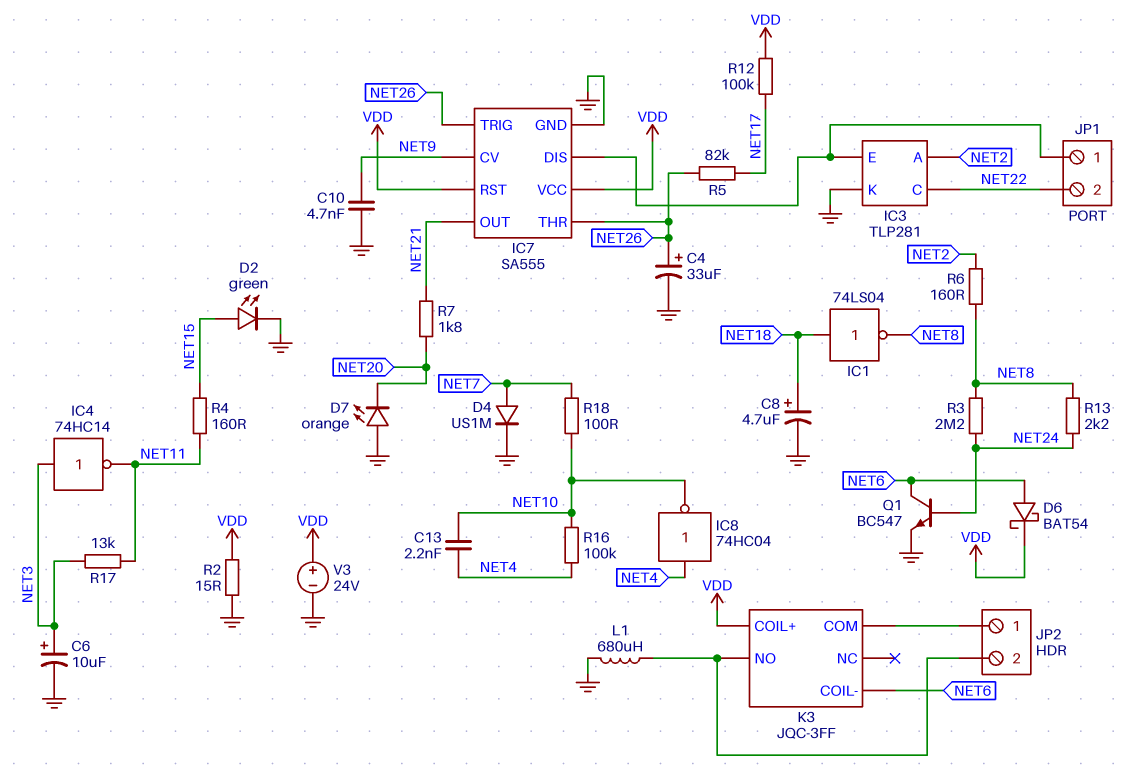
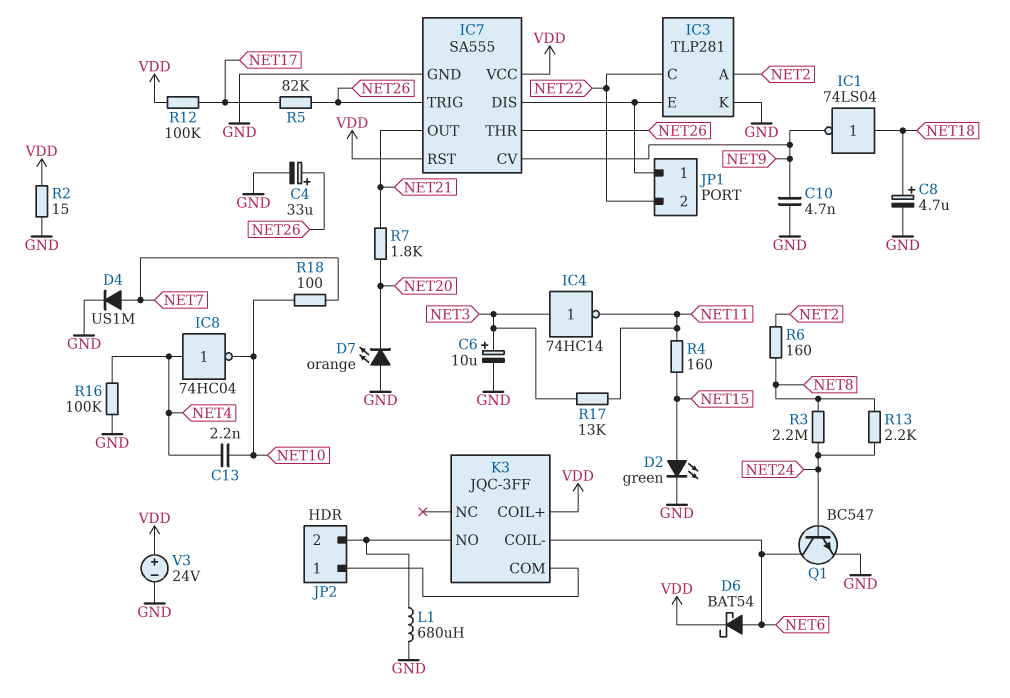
IC1: NOT 74LS04 (in NET18, out NET8) -> NOT 74LS04 (in NET18, out NET9)
R16: 100k (NET4, NET10) -> 100k (GND, NET4)

